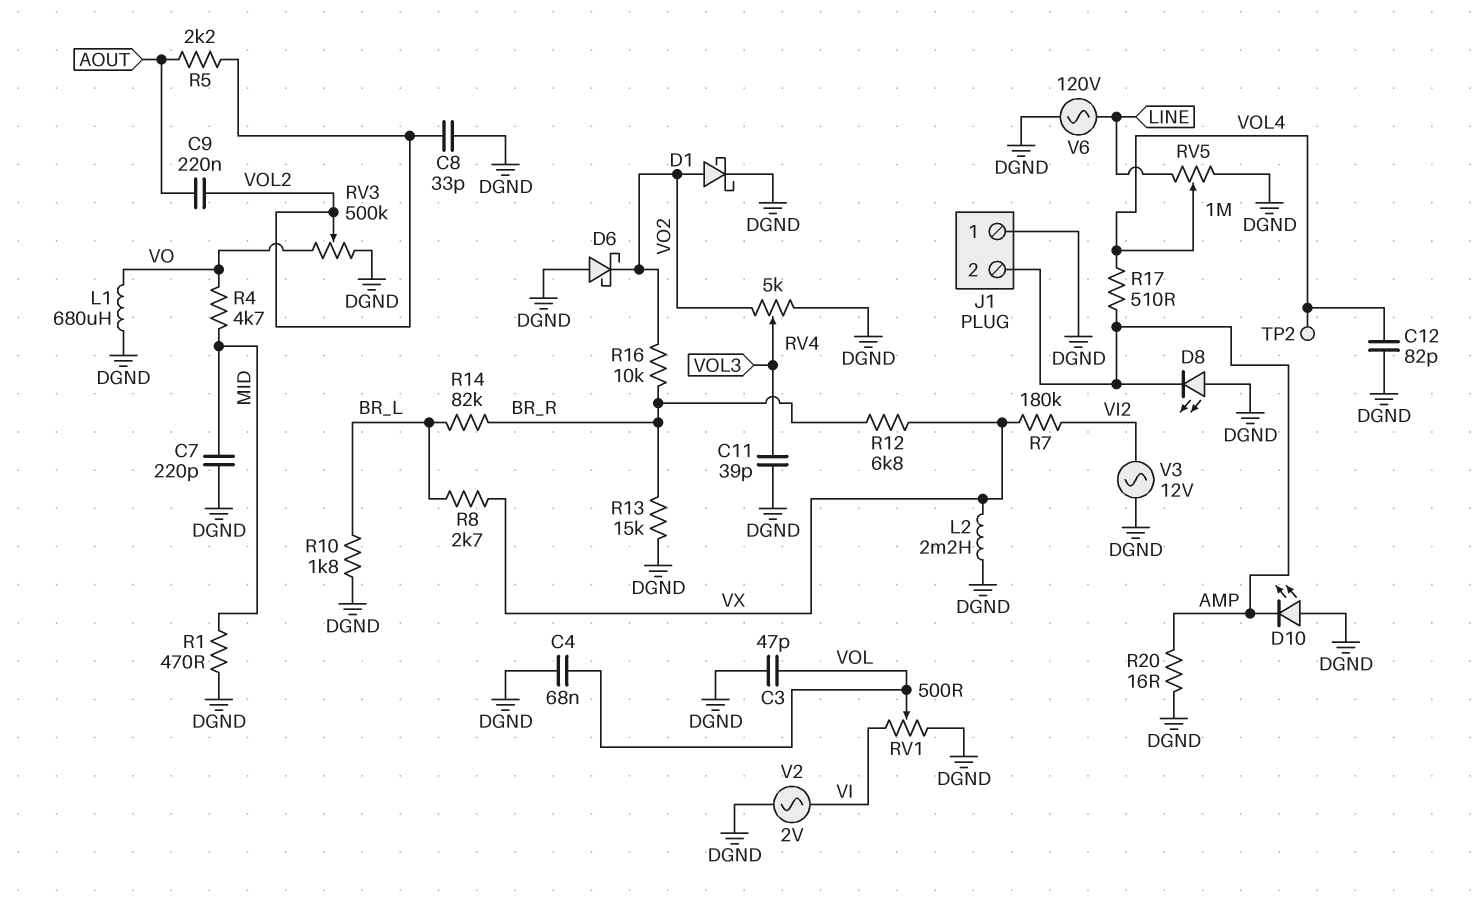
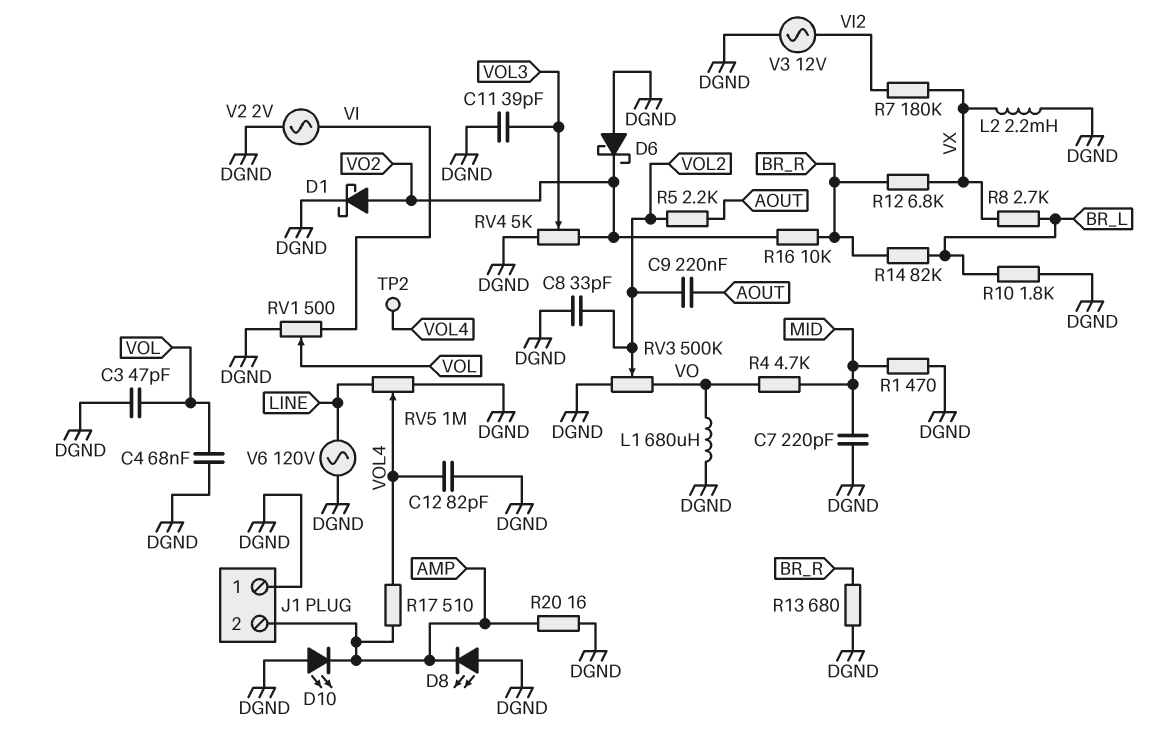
R13: 15k (BR_R, DGND) -> 680 (BR_R, DGND)

